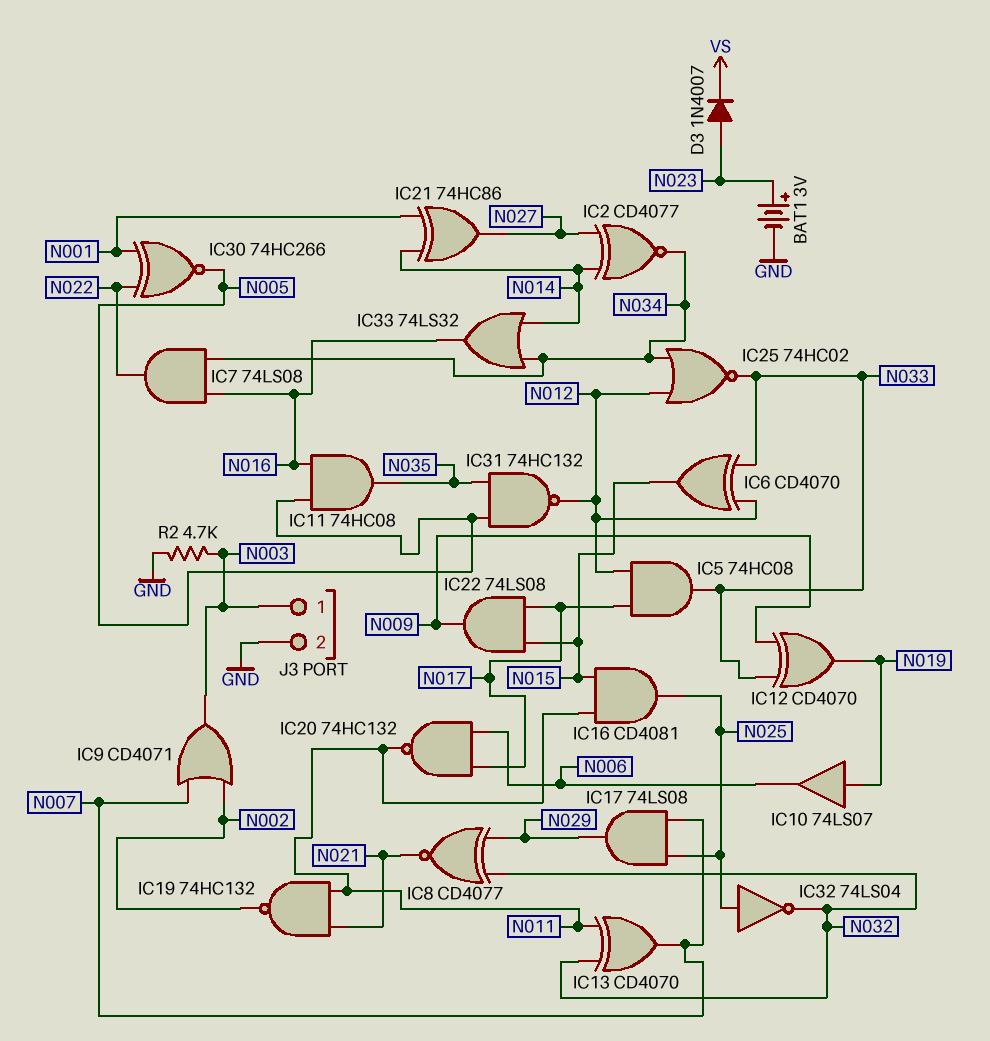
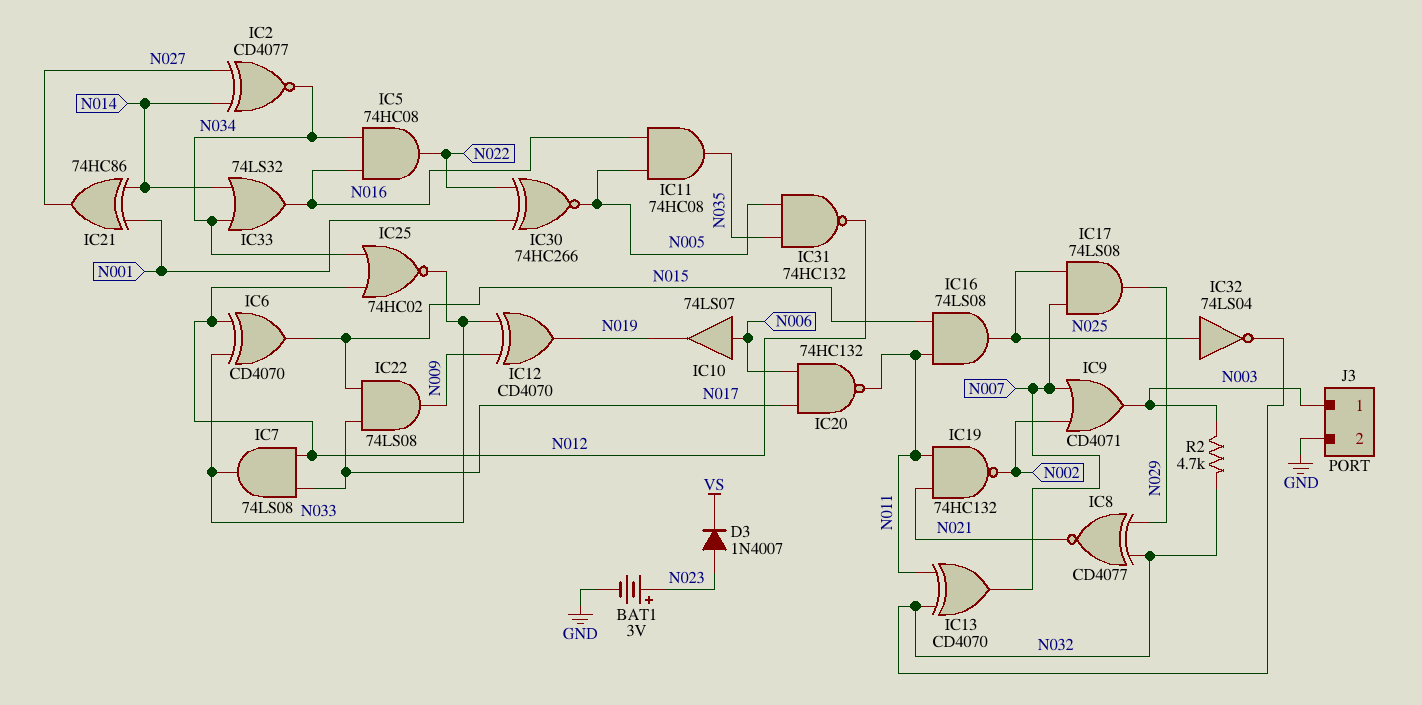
IC5: AND 74HC08 (in N012, in N017, out N033) -> AND 74HC08 (in N016, in N034, out N022)
IC7: AND 74LS08 (in N016, in N034, out N022) -> AND 74LS08 (in N012, in N017, out N033)
IC10: buffer 74LS07 (in N019, out N006) -> buffer 74LS07 (in N006, out N019)
IC16: AND CD4081 (in N011, in N015, out N025) -> AND 74LS08 (in N011, in N015, out N025)
R2: 4.7k (GND, N003) -> 4.7k (N003, N032)

